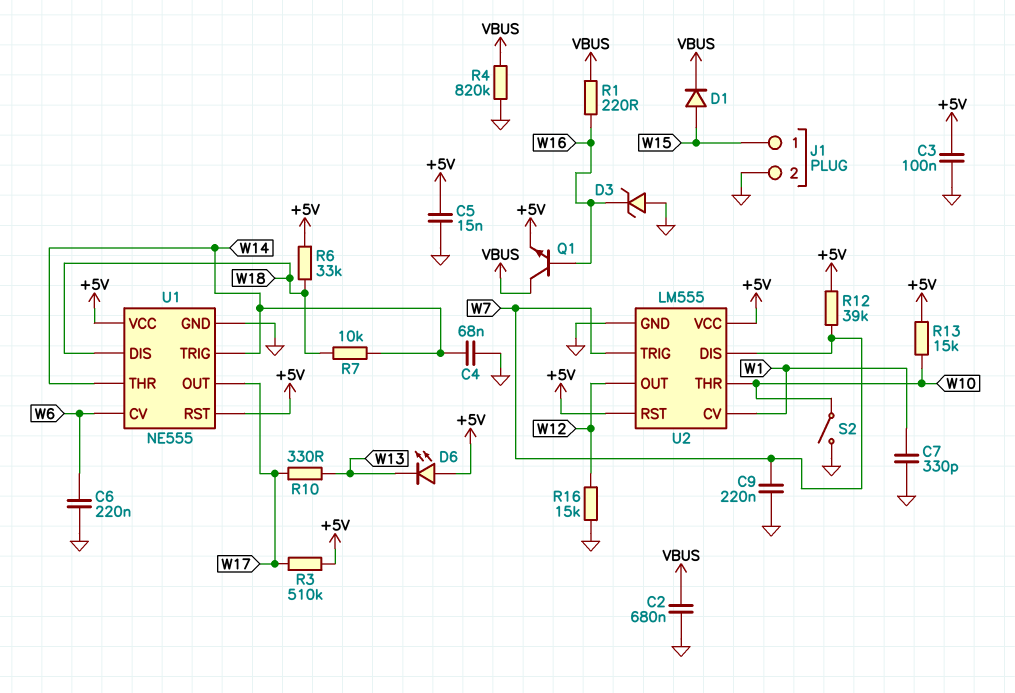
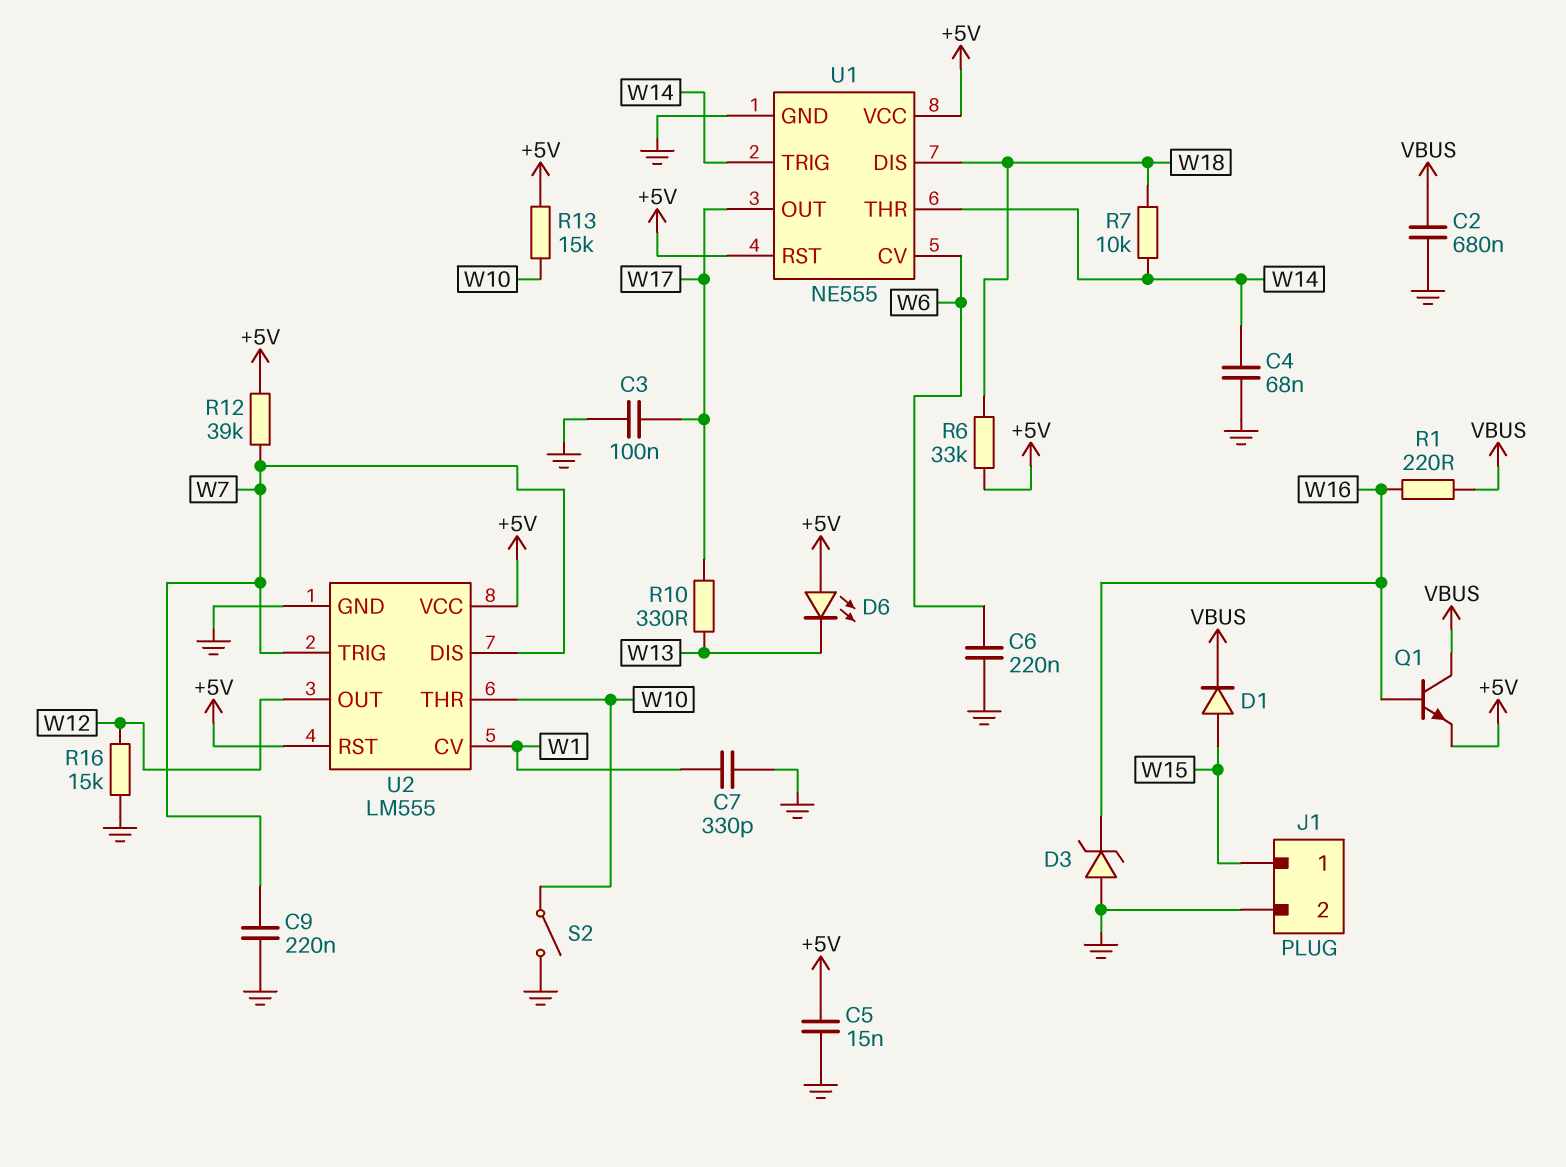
C3: 100nF (+5V, GND) -> 100nF (GND, W17)
R3: 510k (+5V, W17) -> none
R4: 820k (GND, VBUS) -> none

